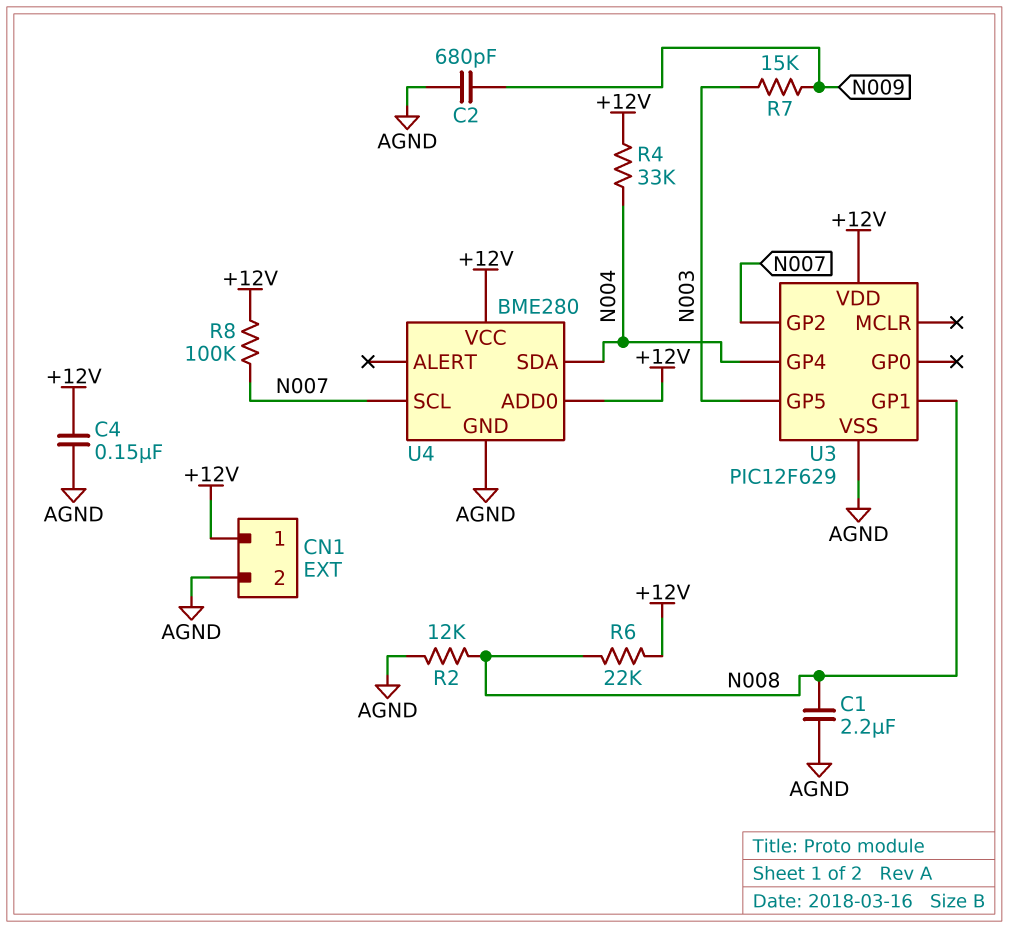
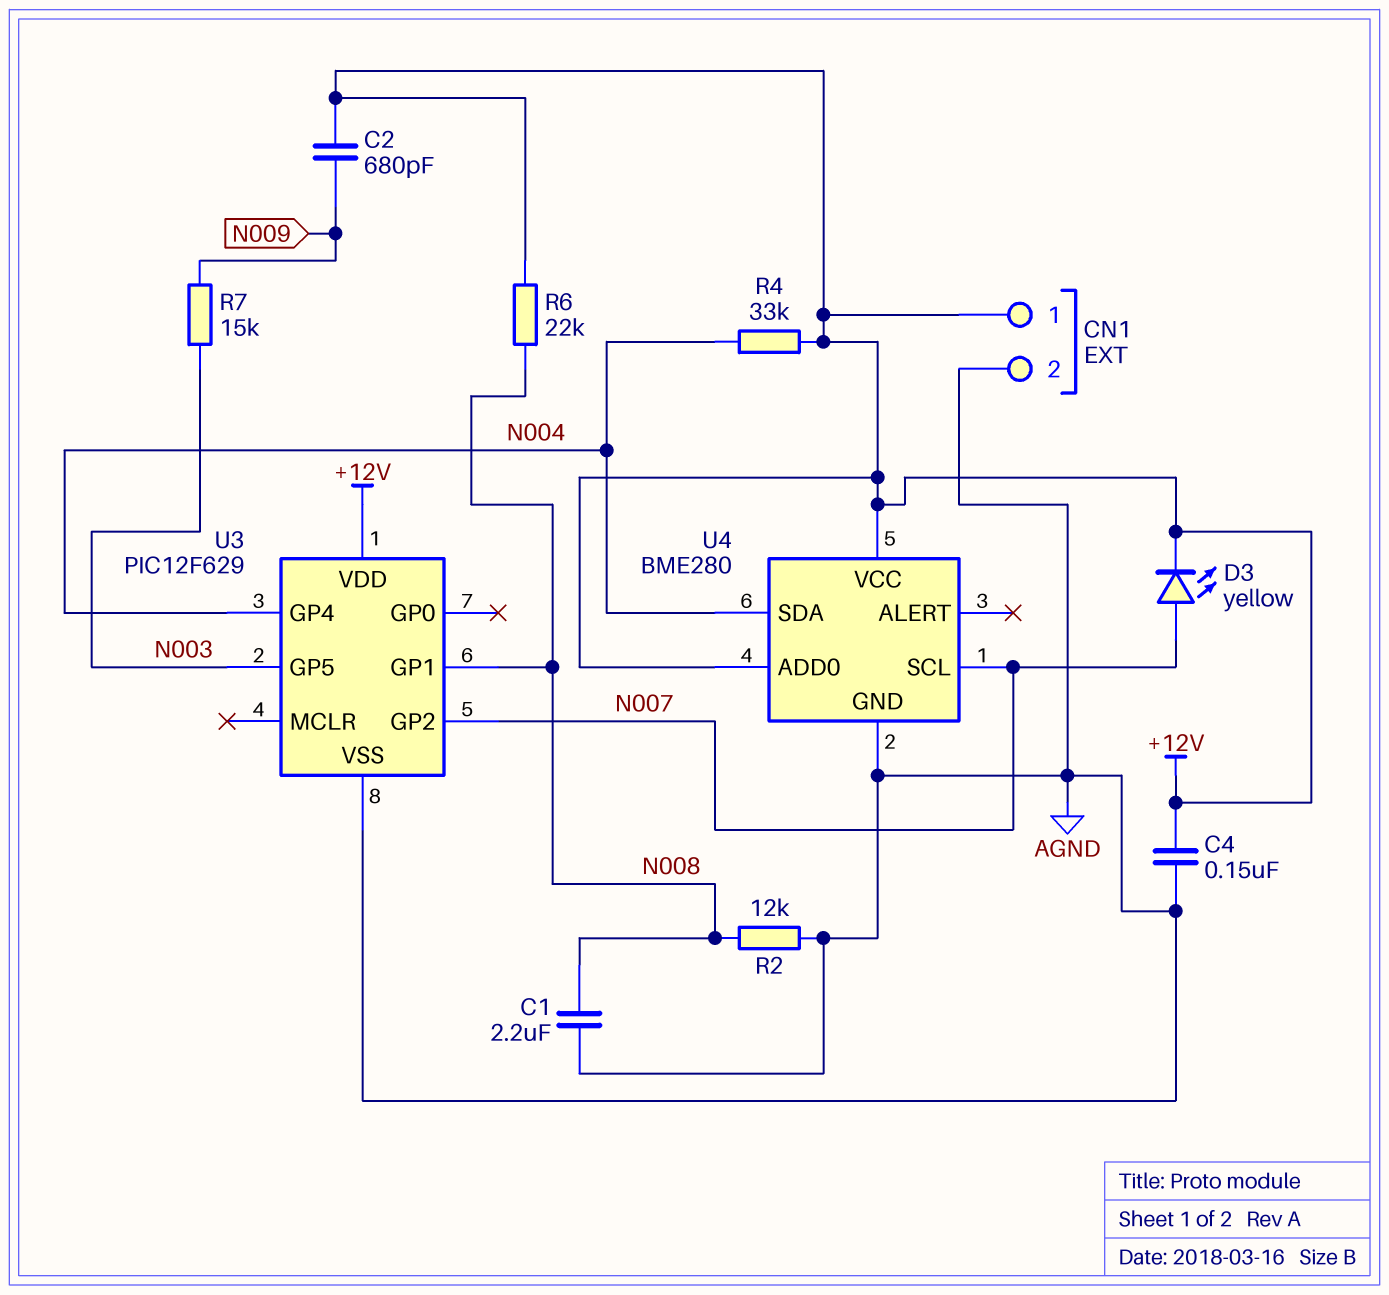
C2: 680pF (AGND, N009) -> 680pF (+12V, N009)
D3: none -> LED yellow (A N007, K +12V)
R8: 100k (+12V, N007) -> none

